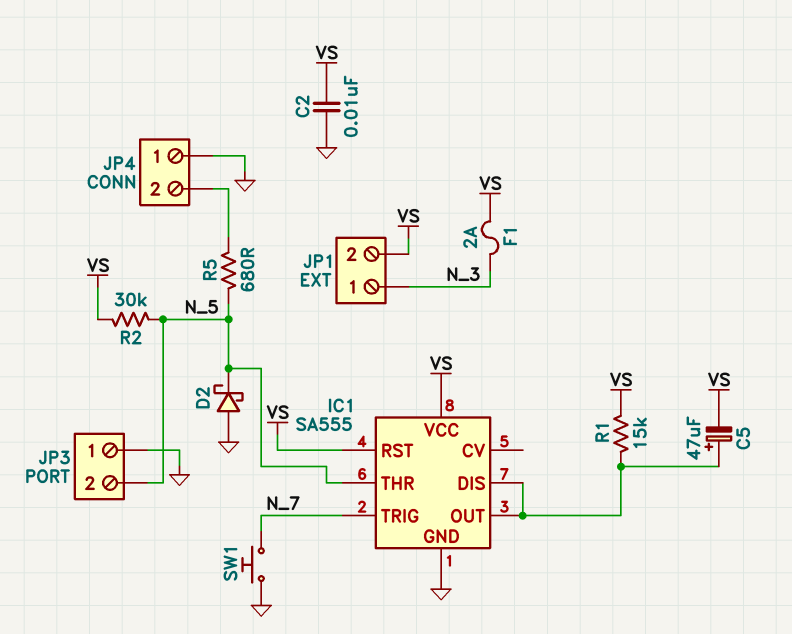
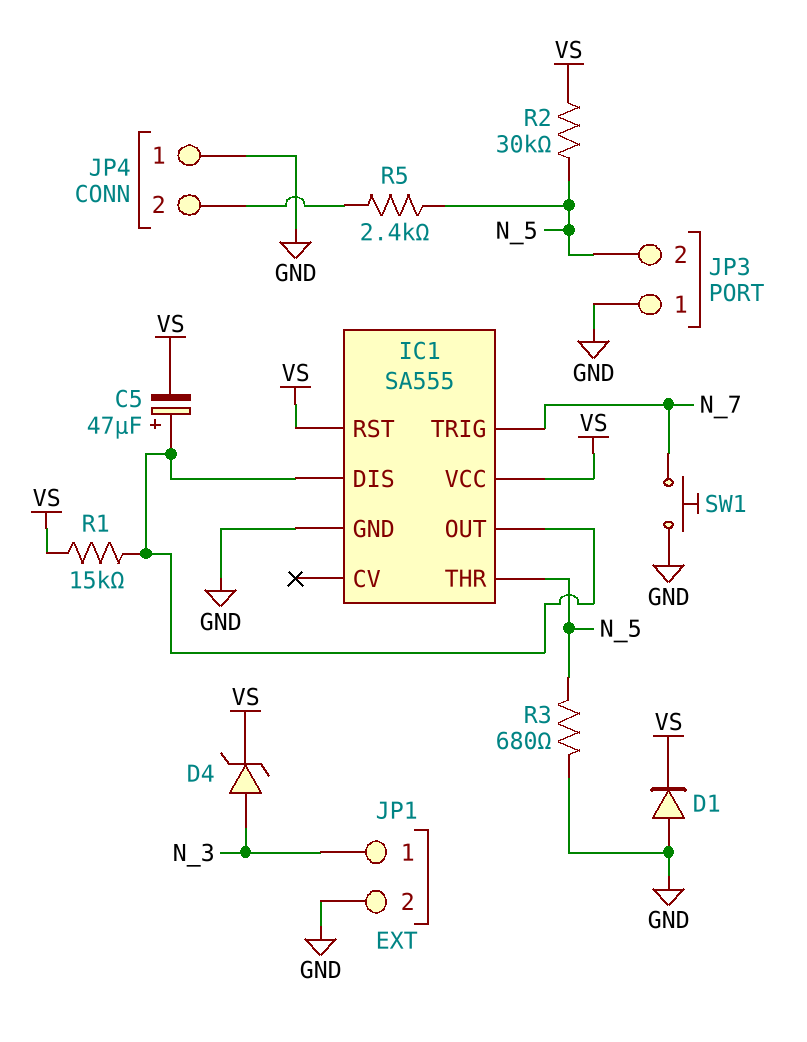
C2: 10nF (GND, VS) -> none
D1: none -> diode (A GND, K VS)
D2: schottky (A GND, K N_5) -> none
D4: none -> zener (A N_3, K VS)
F1: 2A (N_3, VS) -> none
JP1 pin 2: VS -> GND
R3: none -> 680 (GND, N_5)
R5: 680 (JP4/2, N_5) -> 2.4k (JP4/2, N_5)

